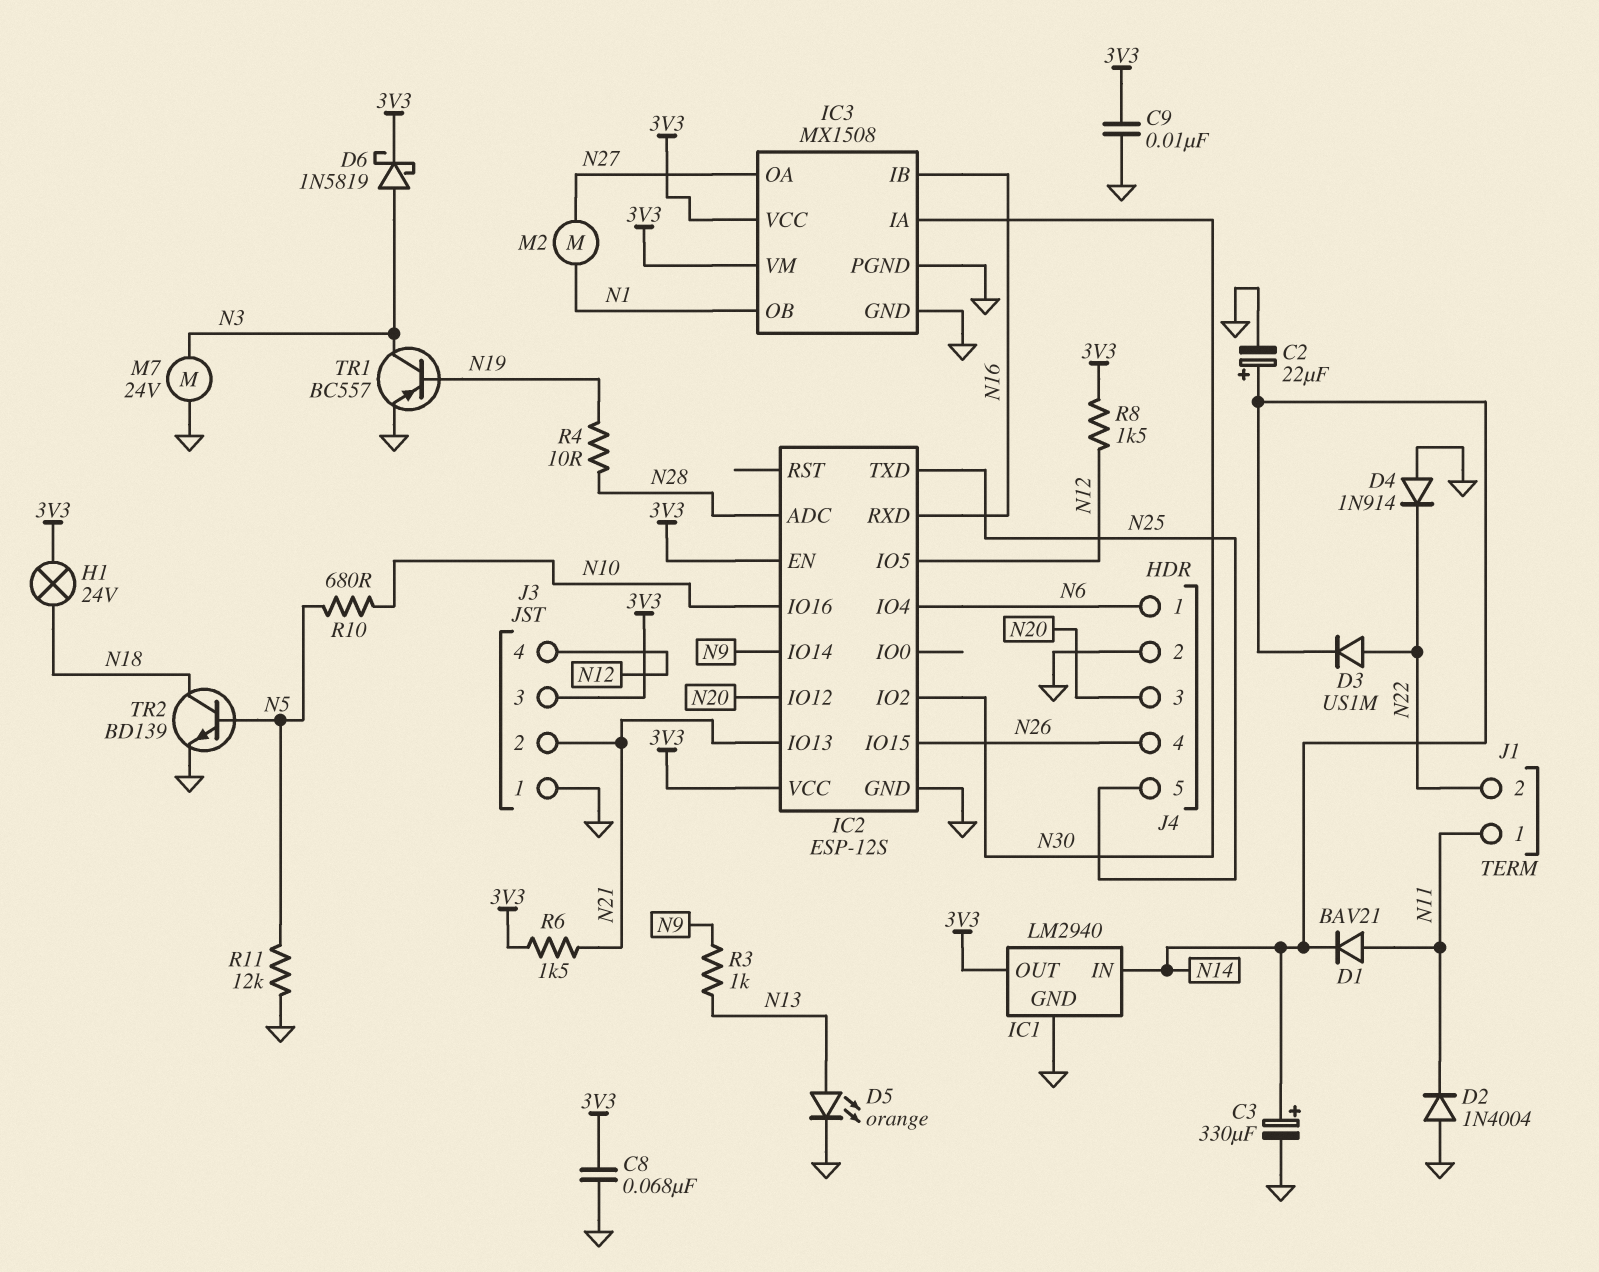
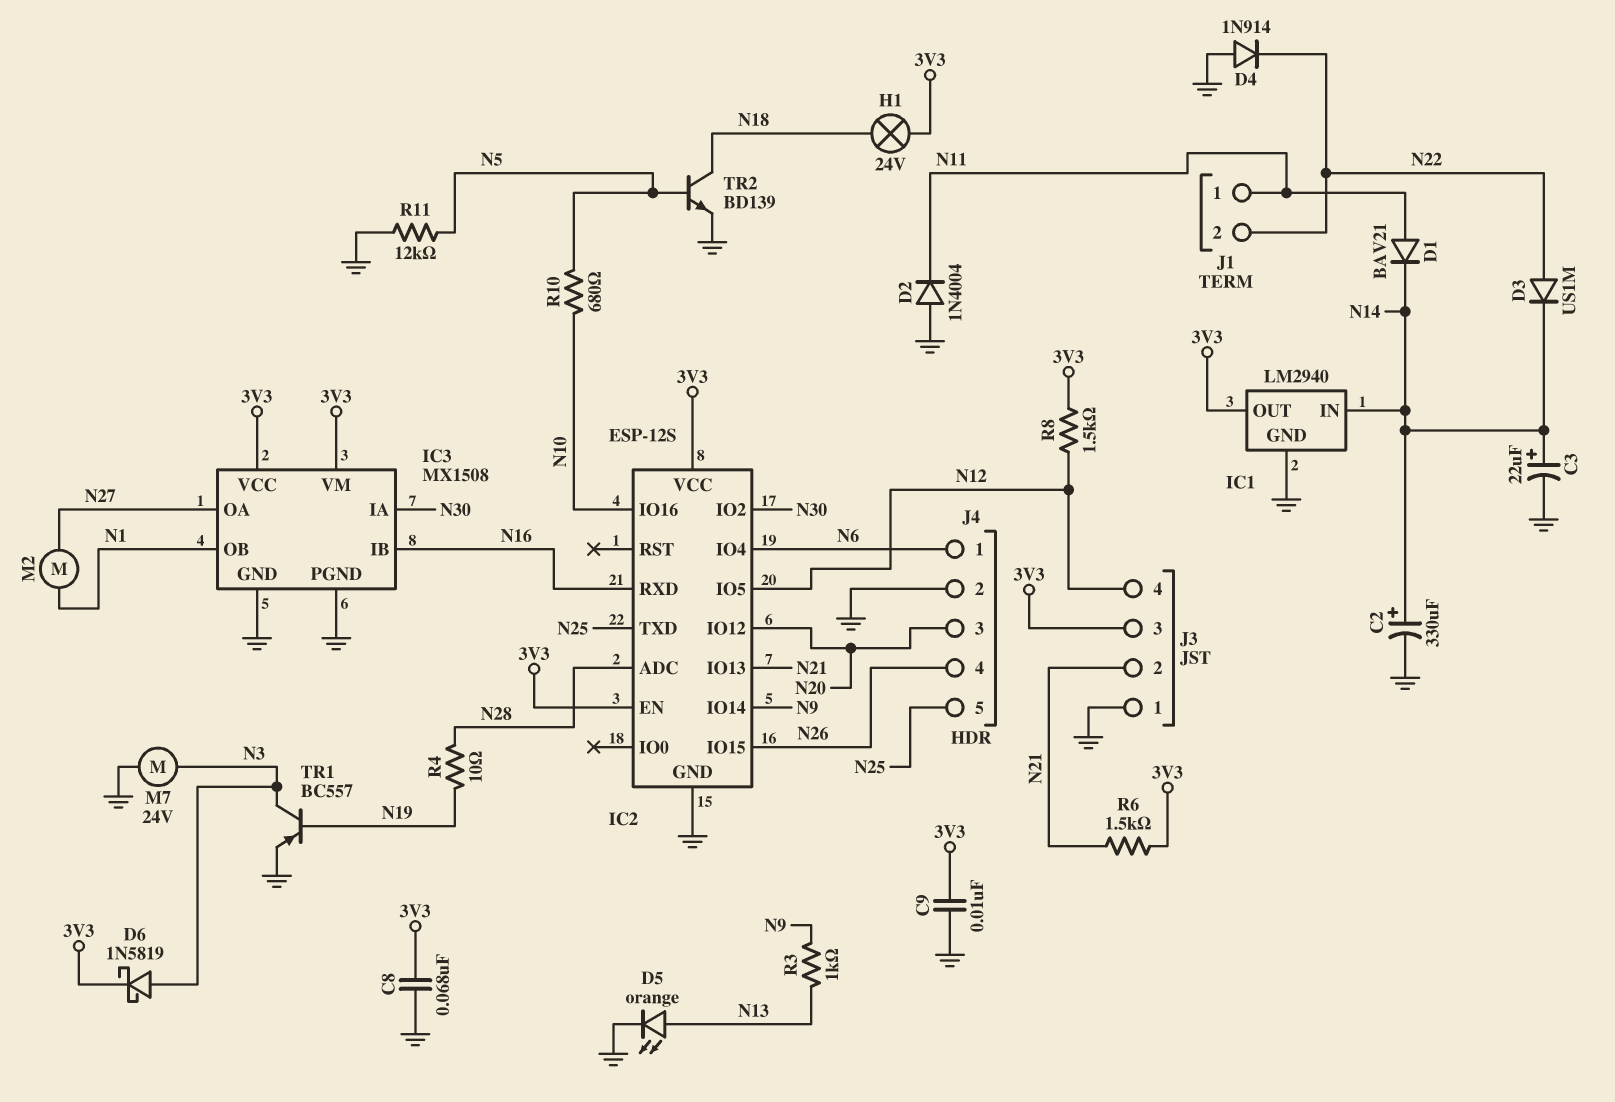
C2: 22uF (plus N14, minus GND) -> 330uF (plus N14, minus GND)
C3: 330uF (plus N14, minus GND) -> 22uF (plus N14, minus GND)

